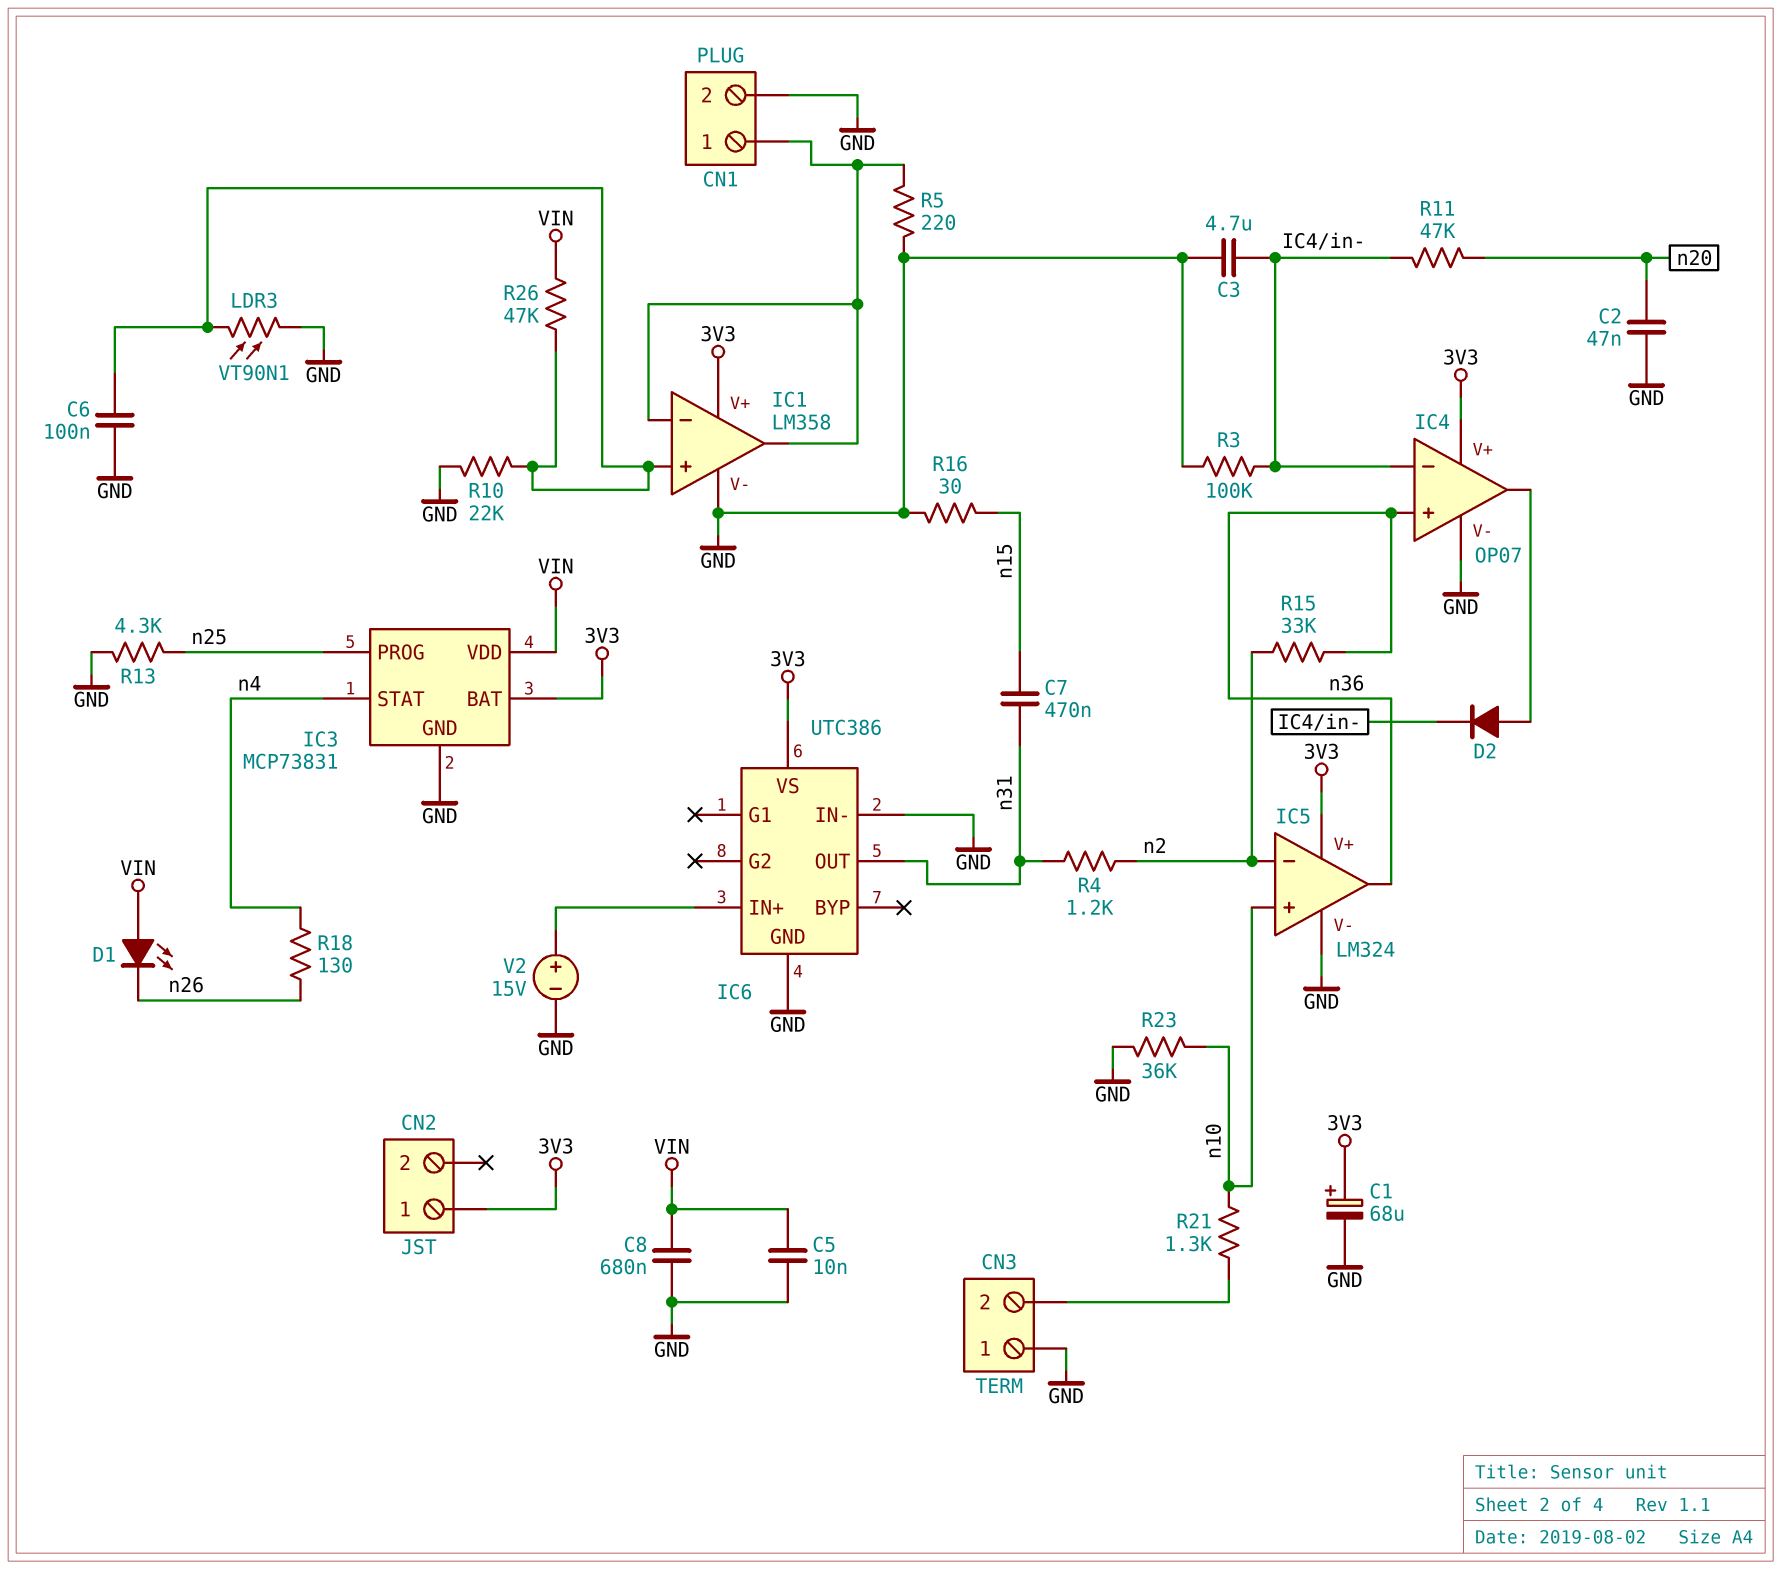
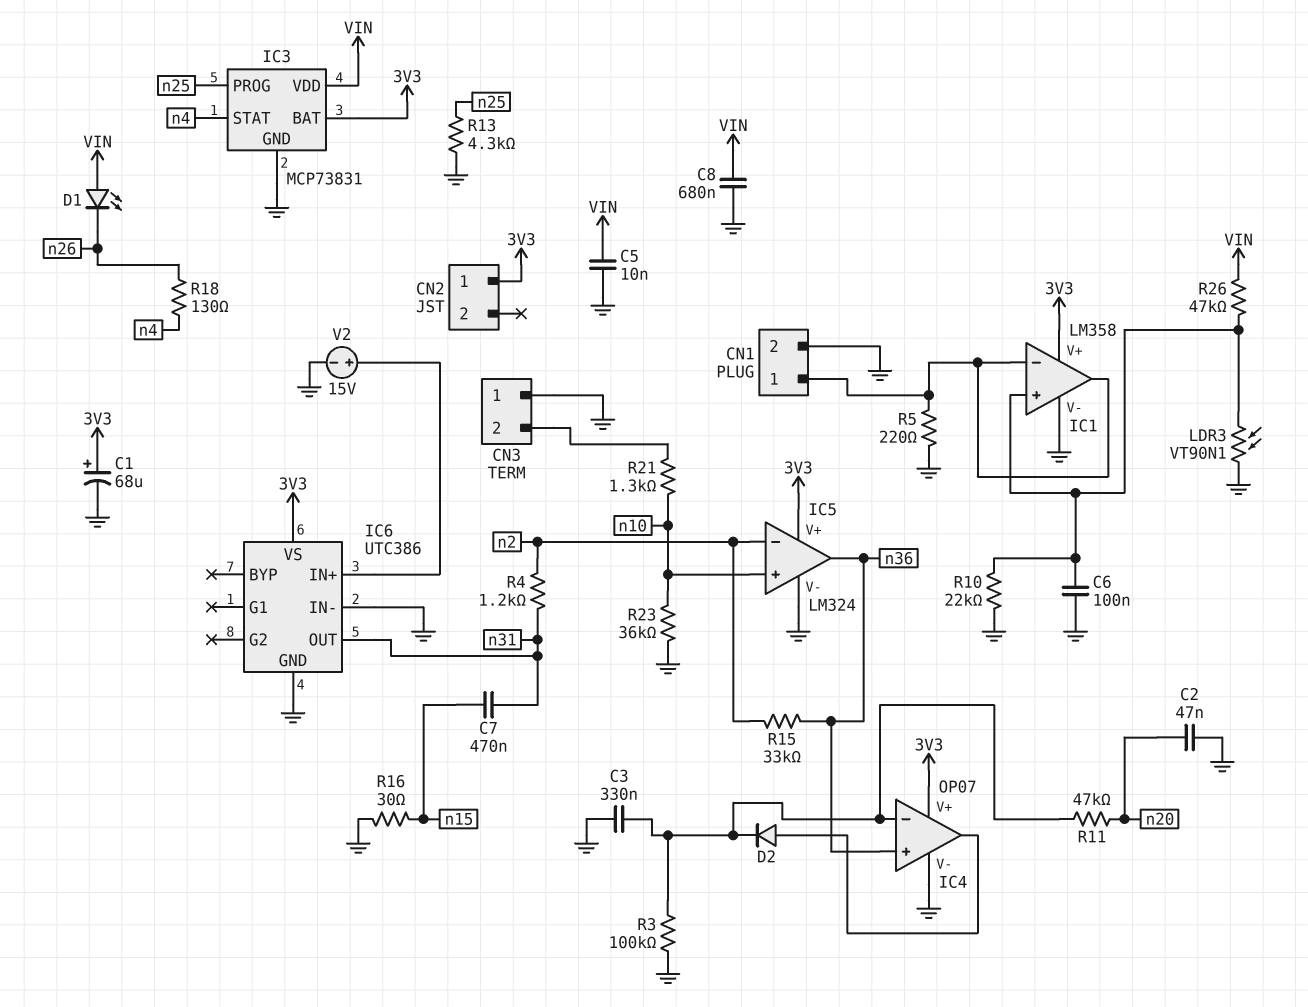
C3: 4.7uF (GND, IC4/in-) -> 330nF (GND, IC4/in-)

